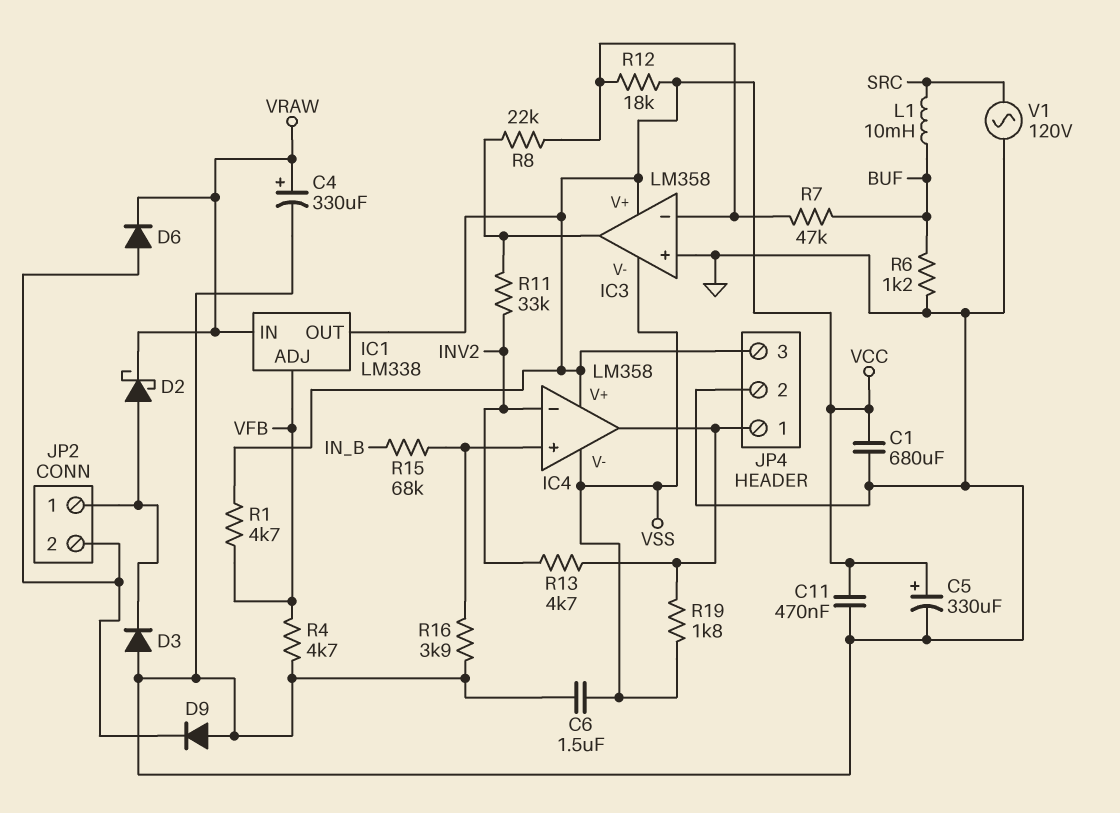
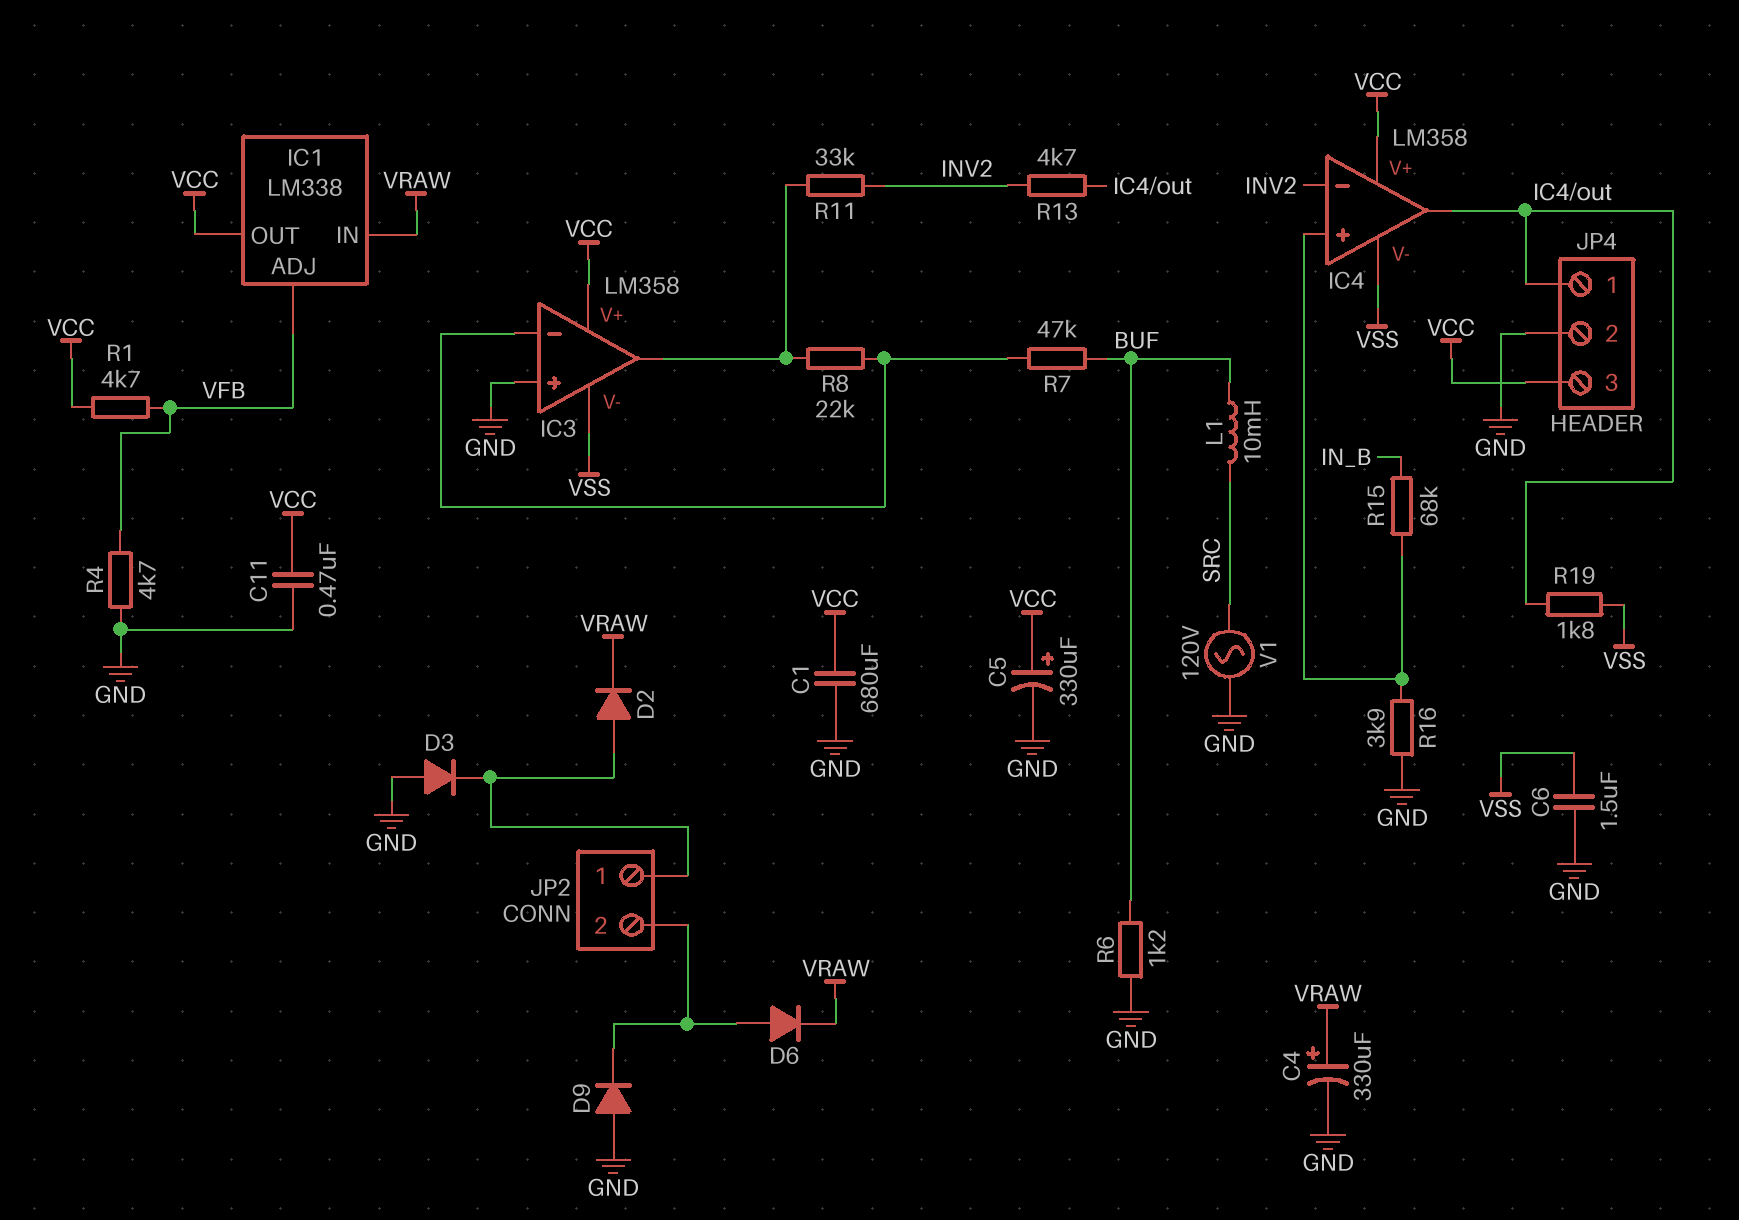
D2: schottky (A JP2/1, K VRAW) -> diode (A JP2/1, K VRAW)
R12: 18k (IC3/in-, VCC) -> none

